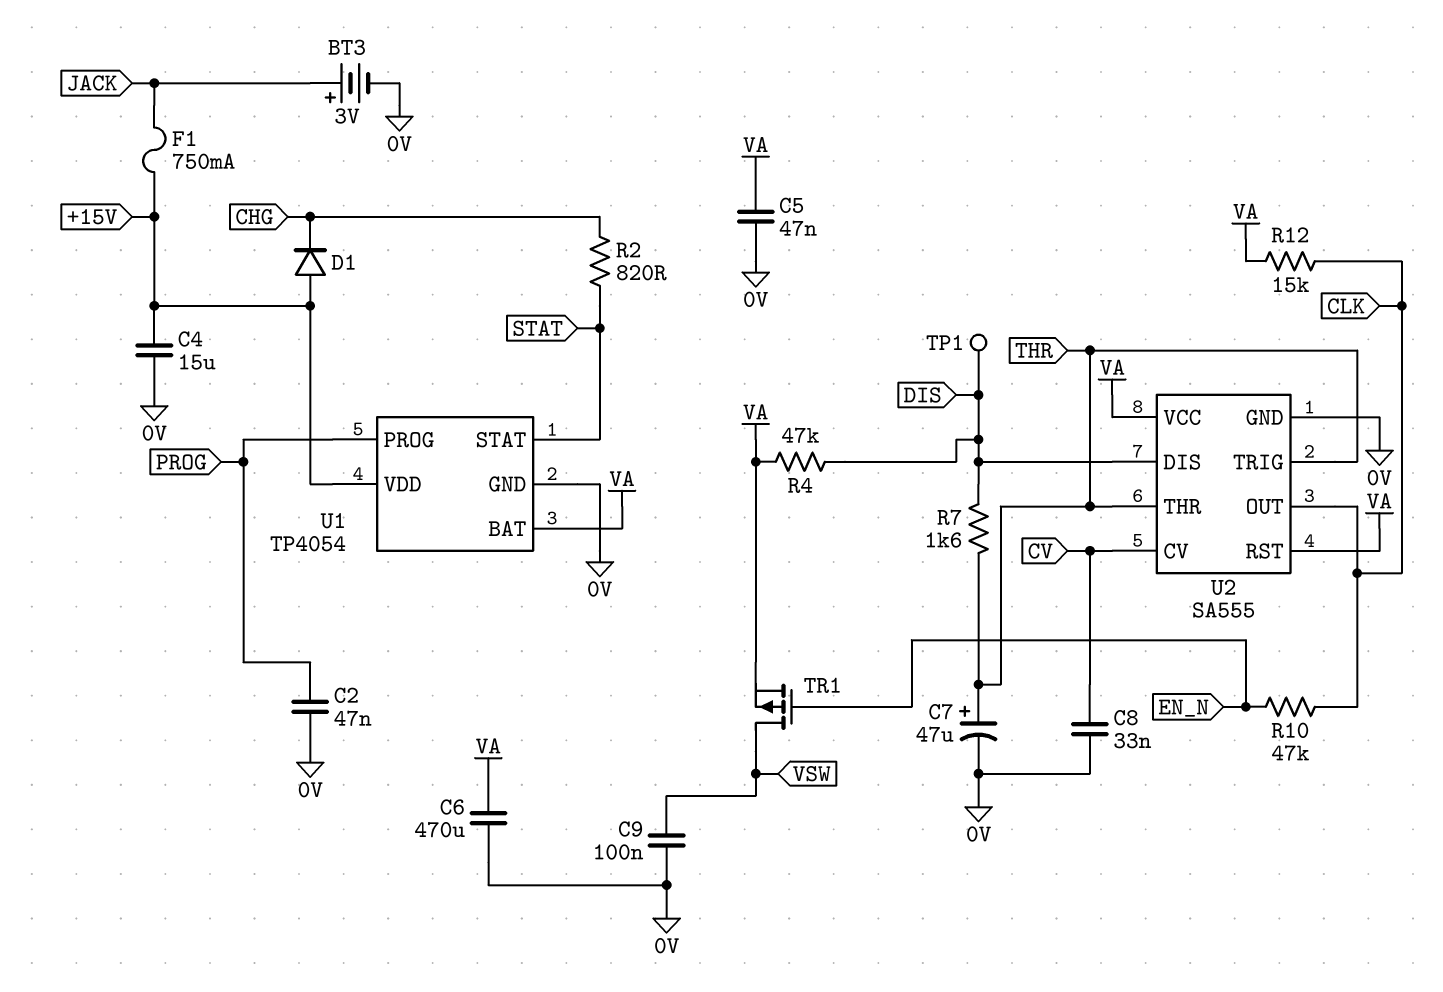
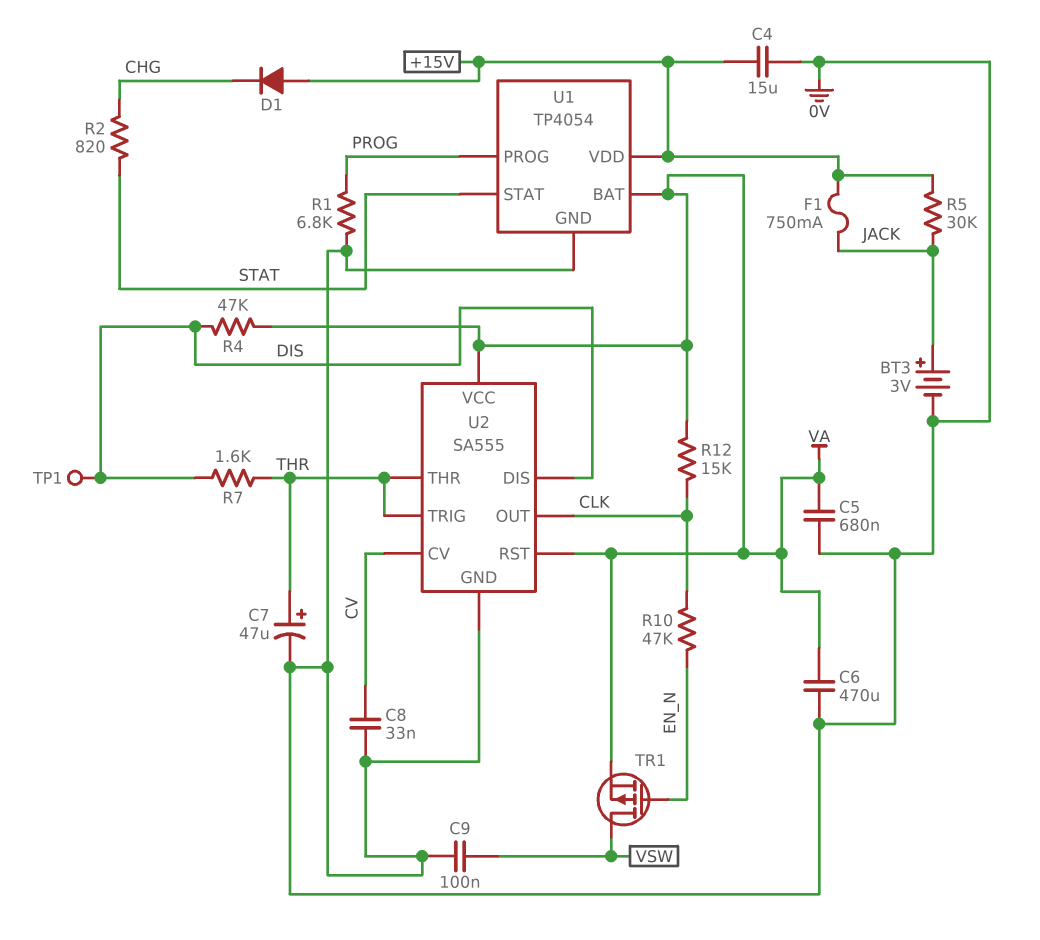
C2: 47nF (0V, PROG) -> none
C5: 47nF (0V, VA) -> 680nF (0V, VA)
R1: none -> 6.8k (0V, PROG)
R5: none -> 30k (+15V, JACK)

